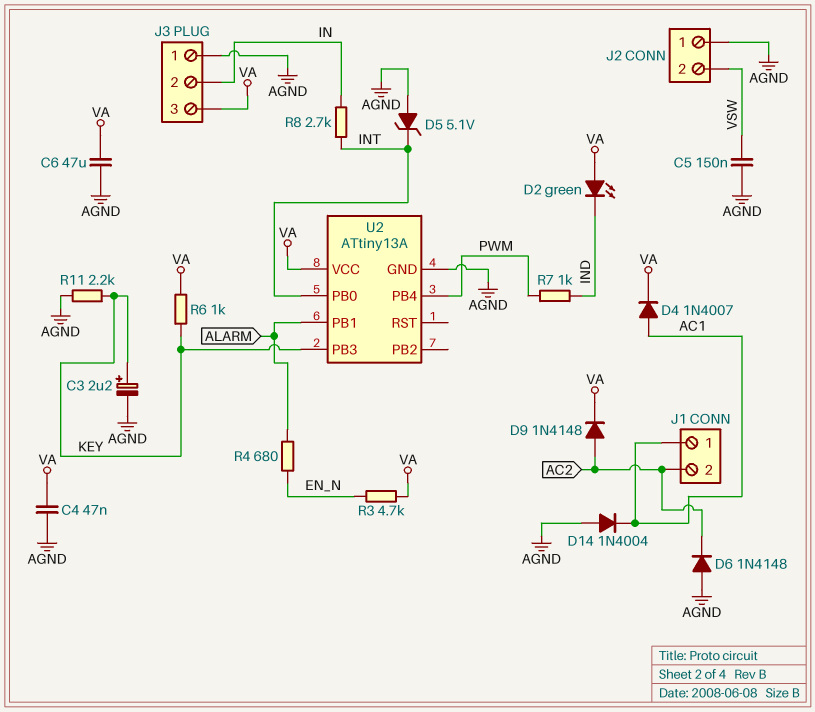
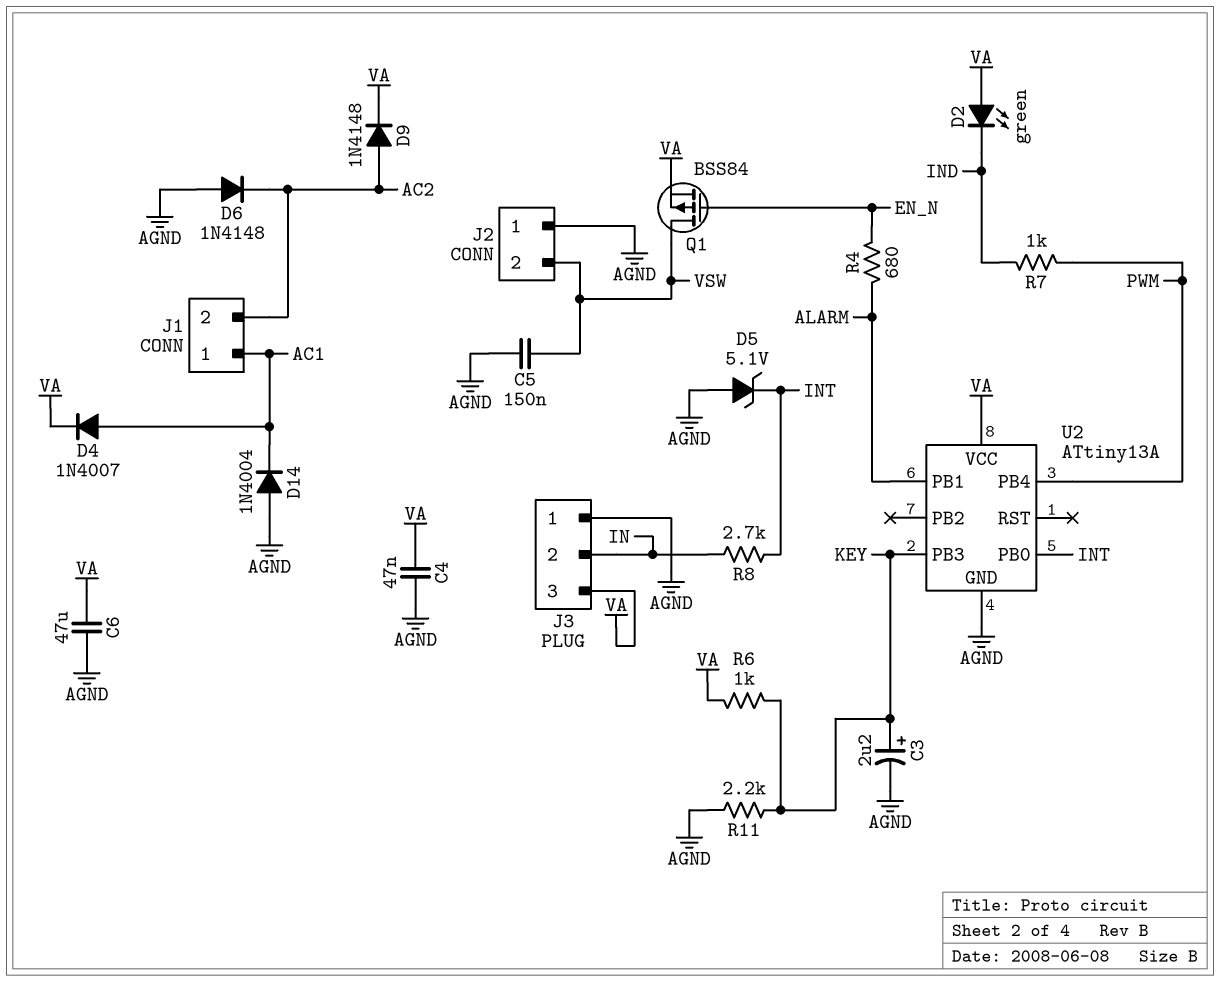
Q1: none -> PMOS BSS84 (G EN_N, D VSW, S VA)
R3: 4.7k (EN_N, VA) -> none

